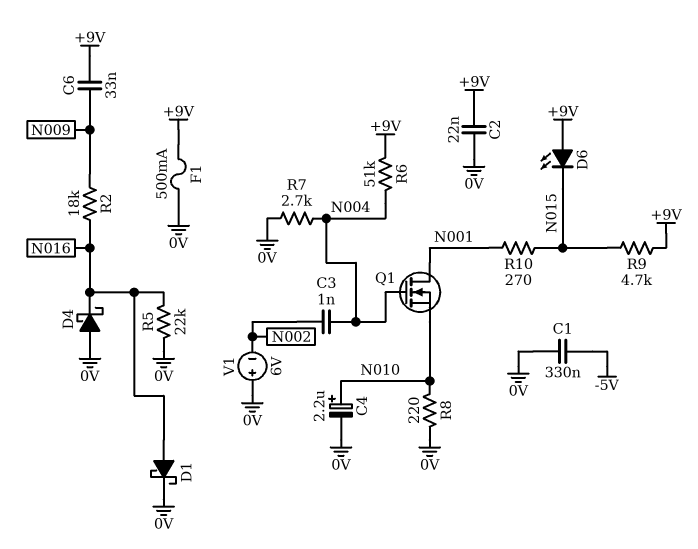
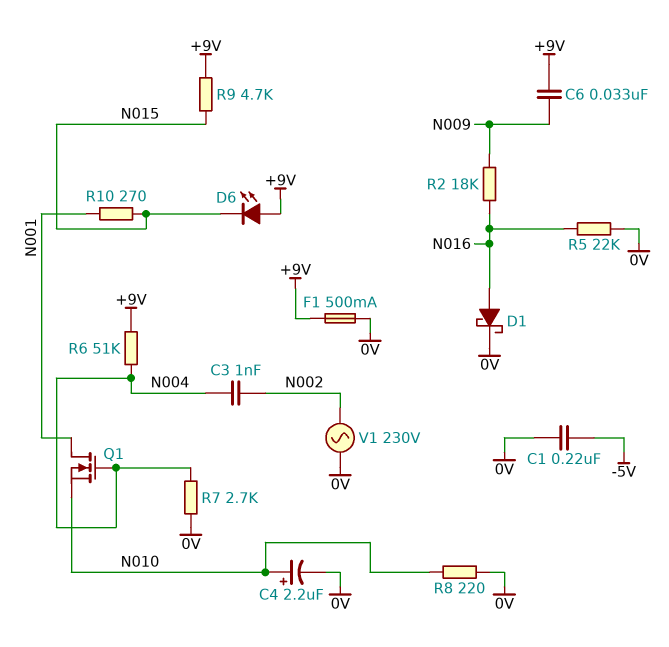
C1: 330nF (-5V, 0V) -> 220nF (-5V, 0V)
C2: 22nF (+9V, 0V) -> none
D4: schottky (A 0V, K N016) -> none
V1: 6V (plus 0V, minus N002) -> AC 230V (0V, N002)

